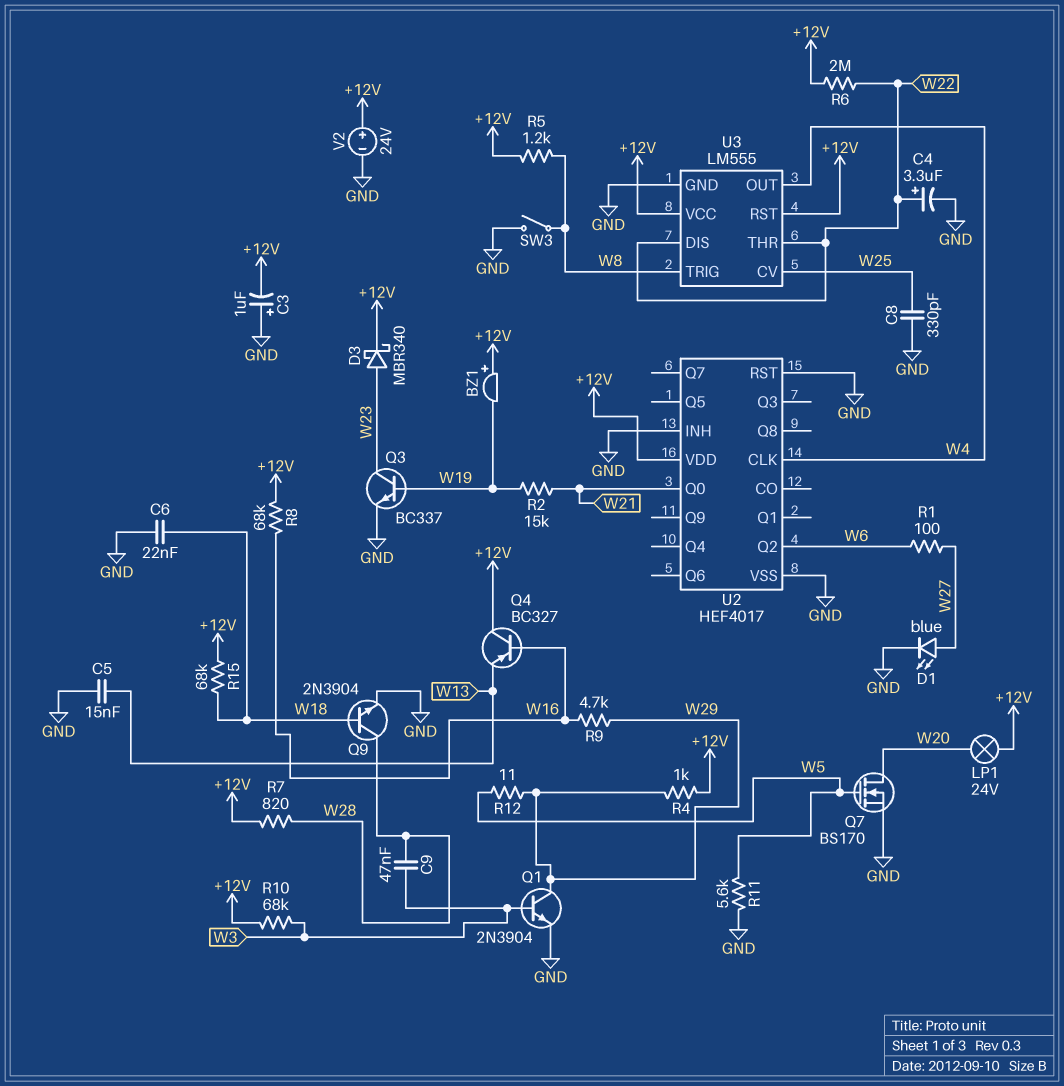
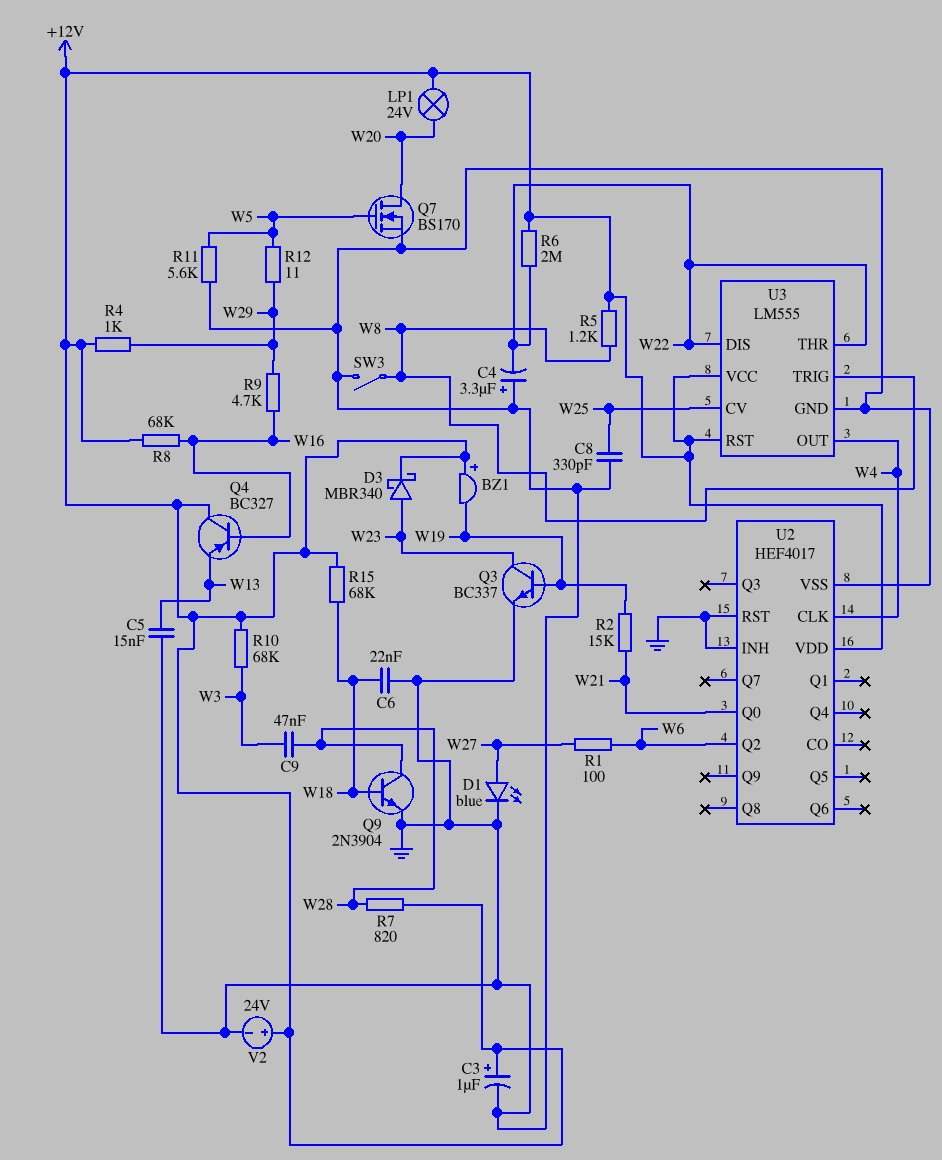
C3: 1uF (plus GND, minus +12V) -> 1uF (plus +12V, minus GND)
C4: 3.3uF (plus W22, minus GND) -> 3.3uF (plus GND, minus W22)
Q1: NPN 2N3904 (B W3, C W29, E GND) -> none

